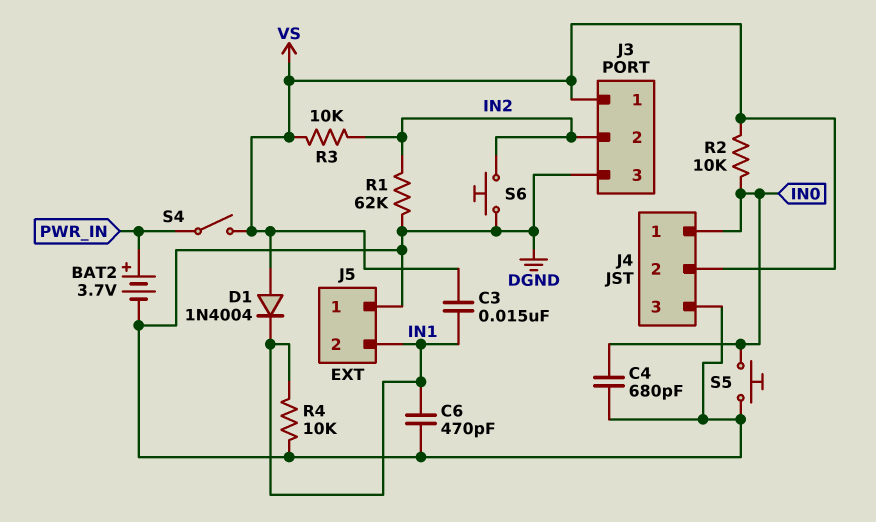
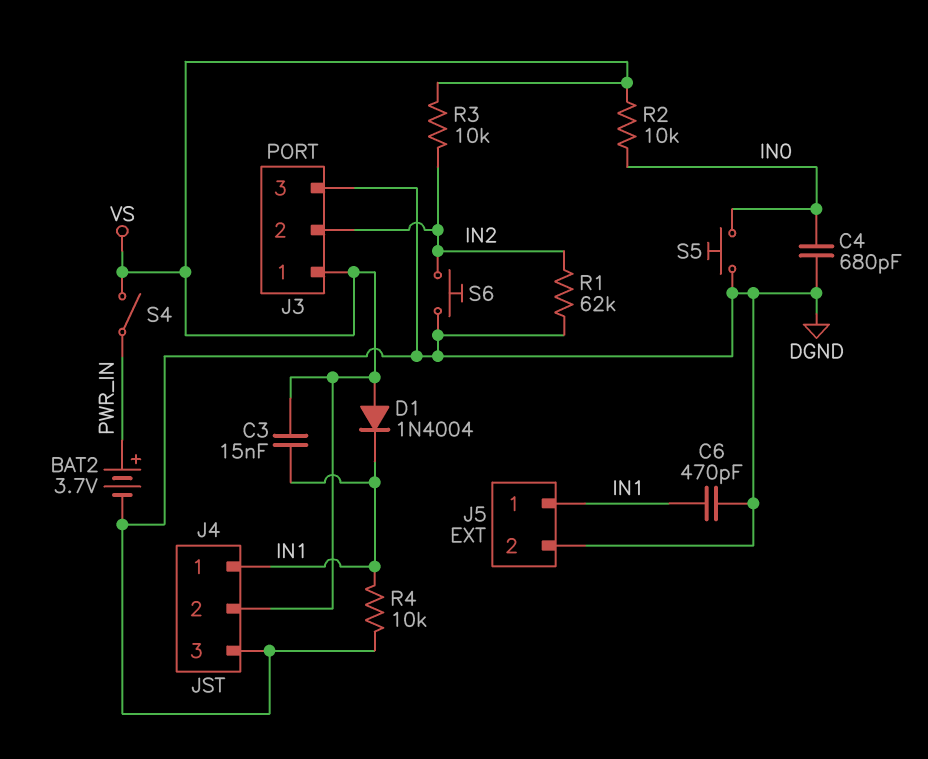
J4 pin 1: IN0 -> IN1
J5 pin 1: DGND -> IN1
J5 pin 2: IN1 -> DGND

